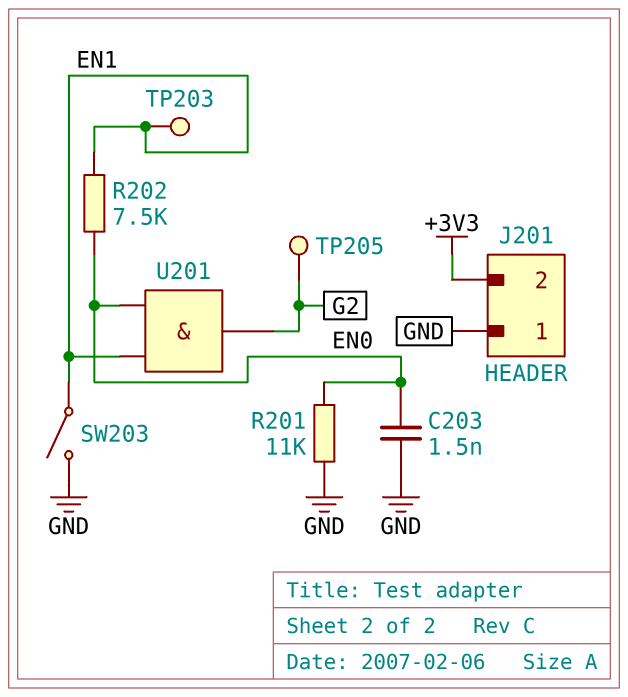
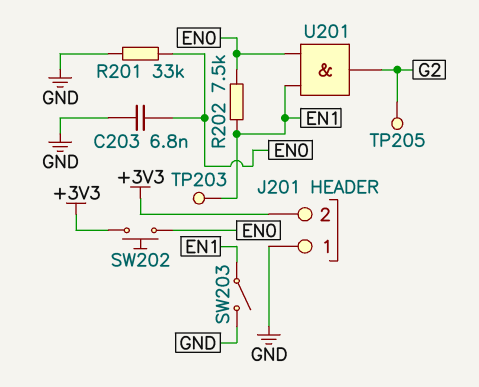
C203: 1.5nF (EN0, GND) -> 6.8nF (EN0, GND)
R201: 11k (EN0, GND) -> 33k (EN0, GND)
SW202: none -> button (+3V3, EN0)

